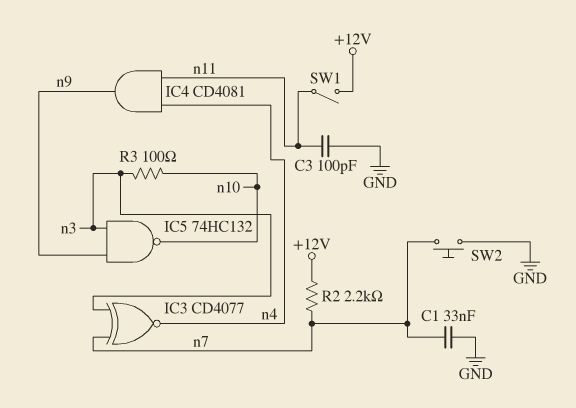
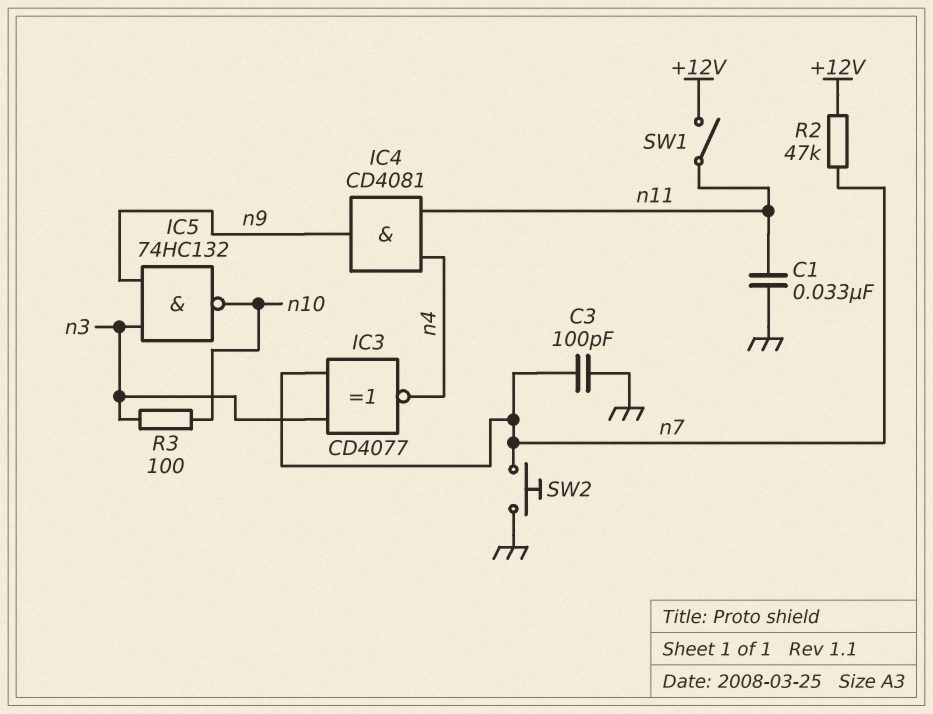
C1: 33nF (GND, n7) -> 33nF (GND, n11)
C3: 100pF (GND, n11) -> 100pF (GND, n7)
R2: 2.2k (+12V, n7) -> 47k (+12V, n7)

